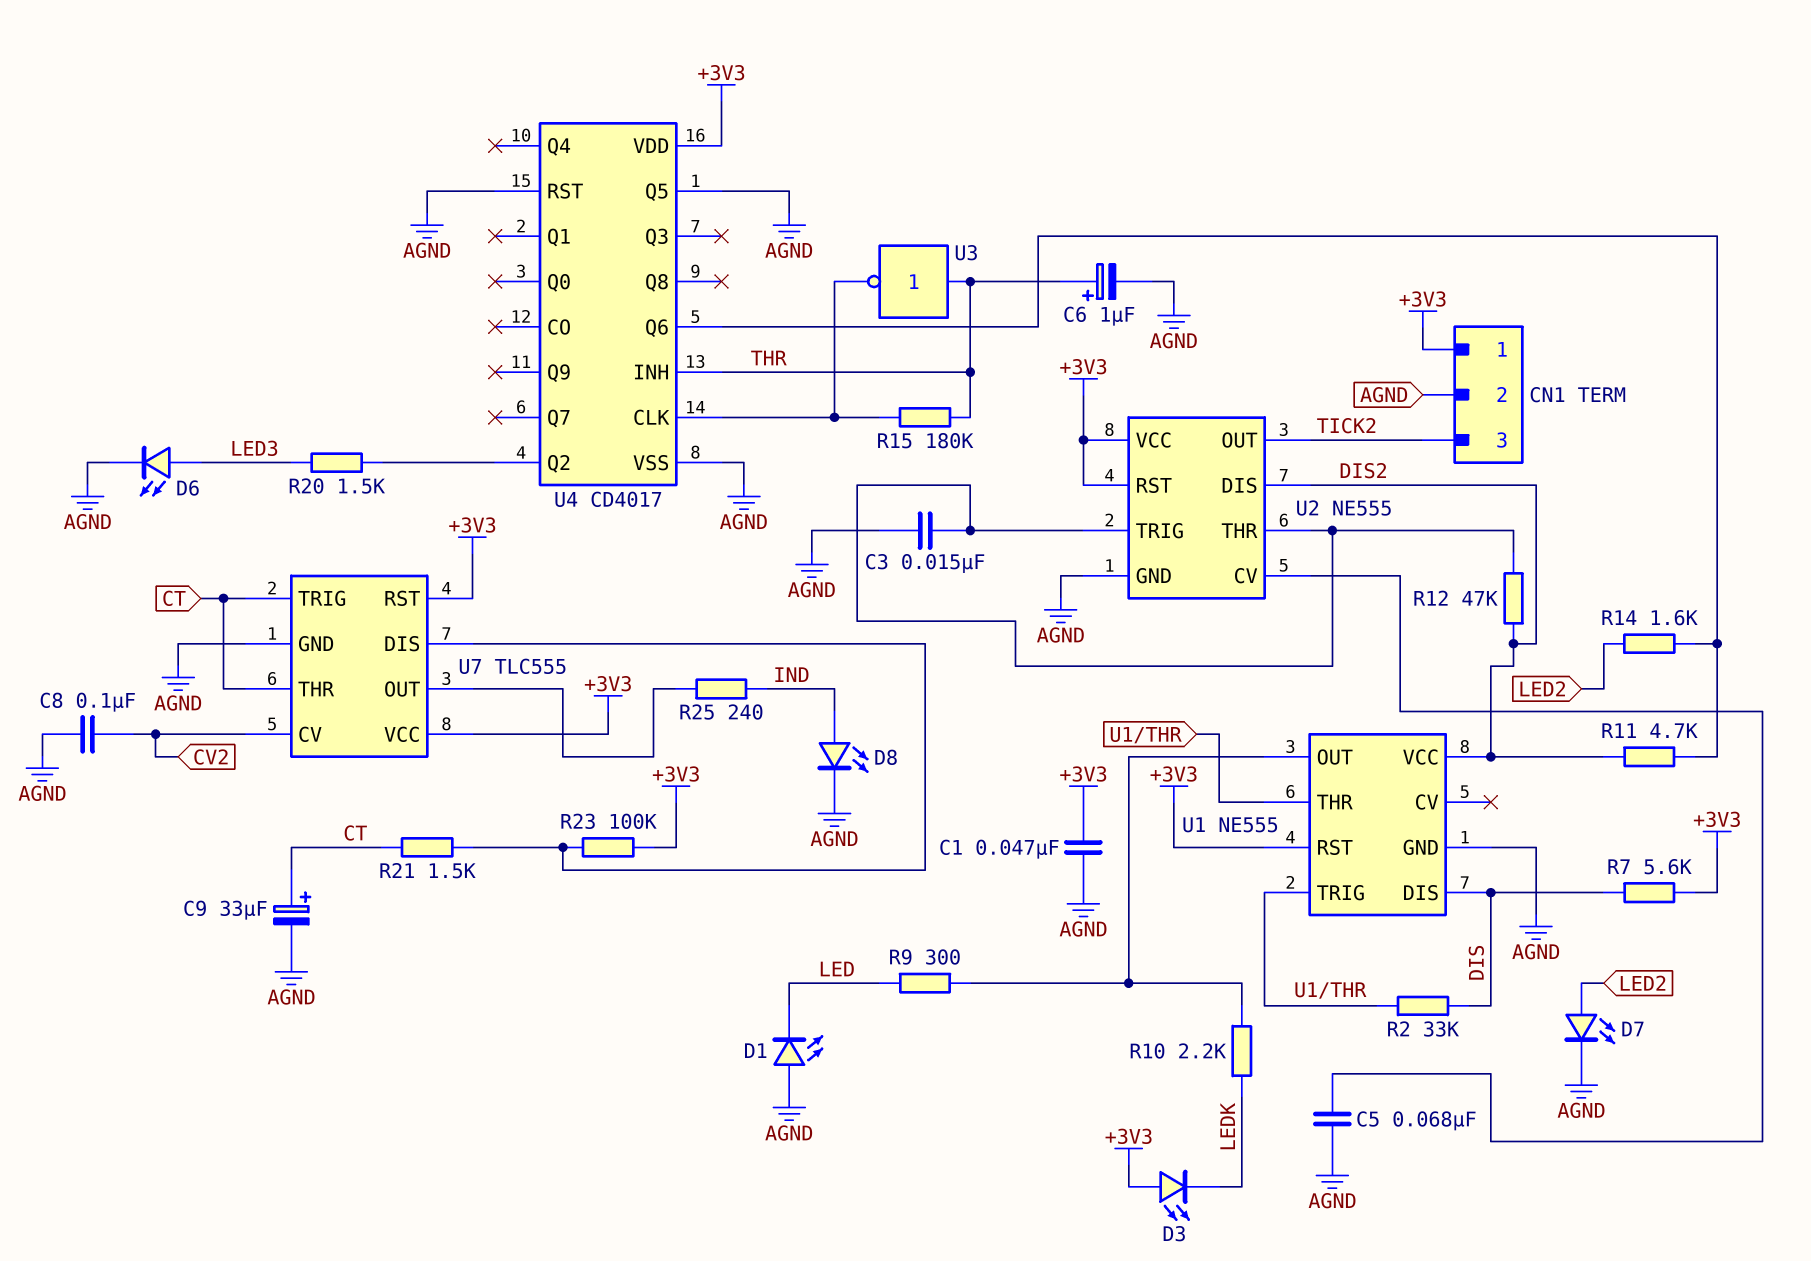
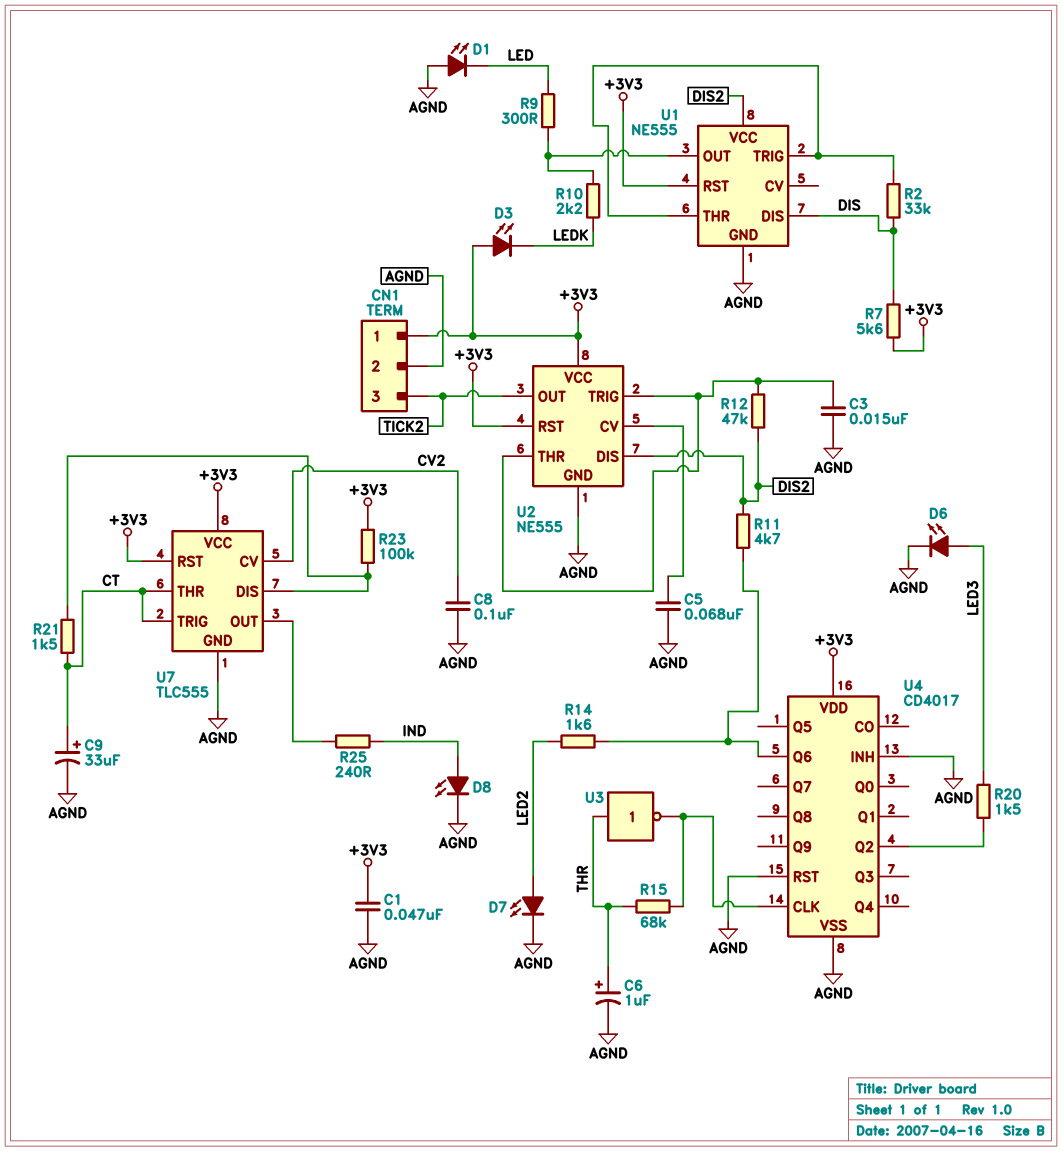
R15: 180k (THR, U4/CLK) -> 68k (THR, U4/CLK)
U4 pin INH: THR -> AGND
U4 pin Q5: AGND -> none

